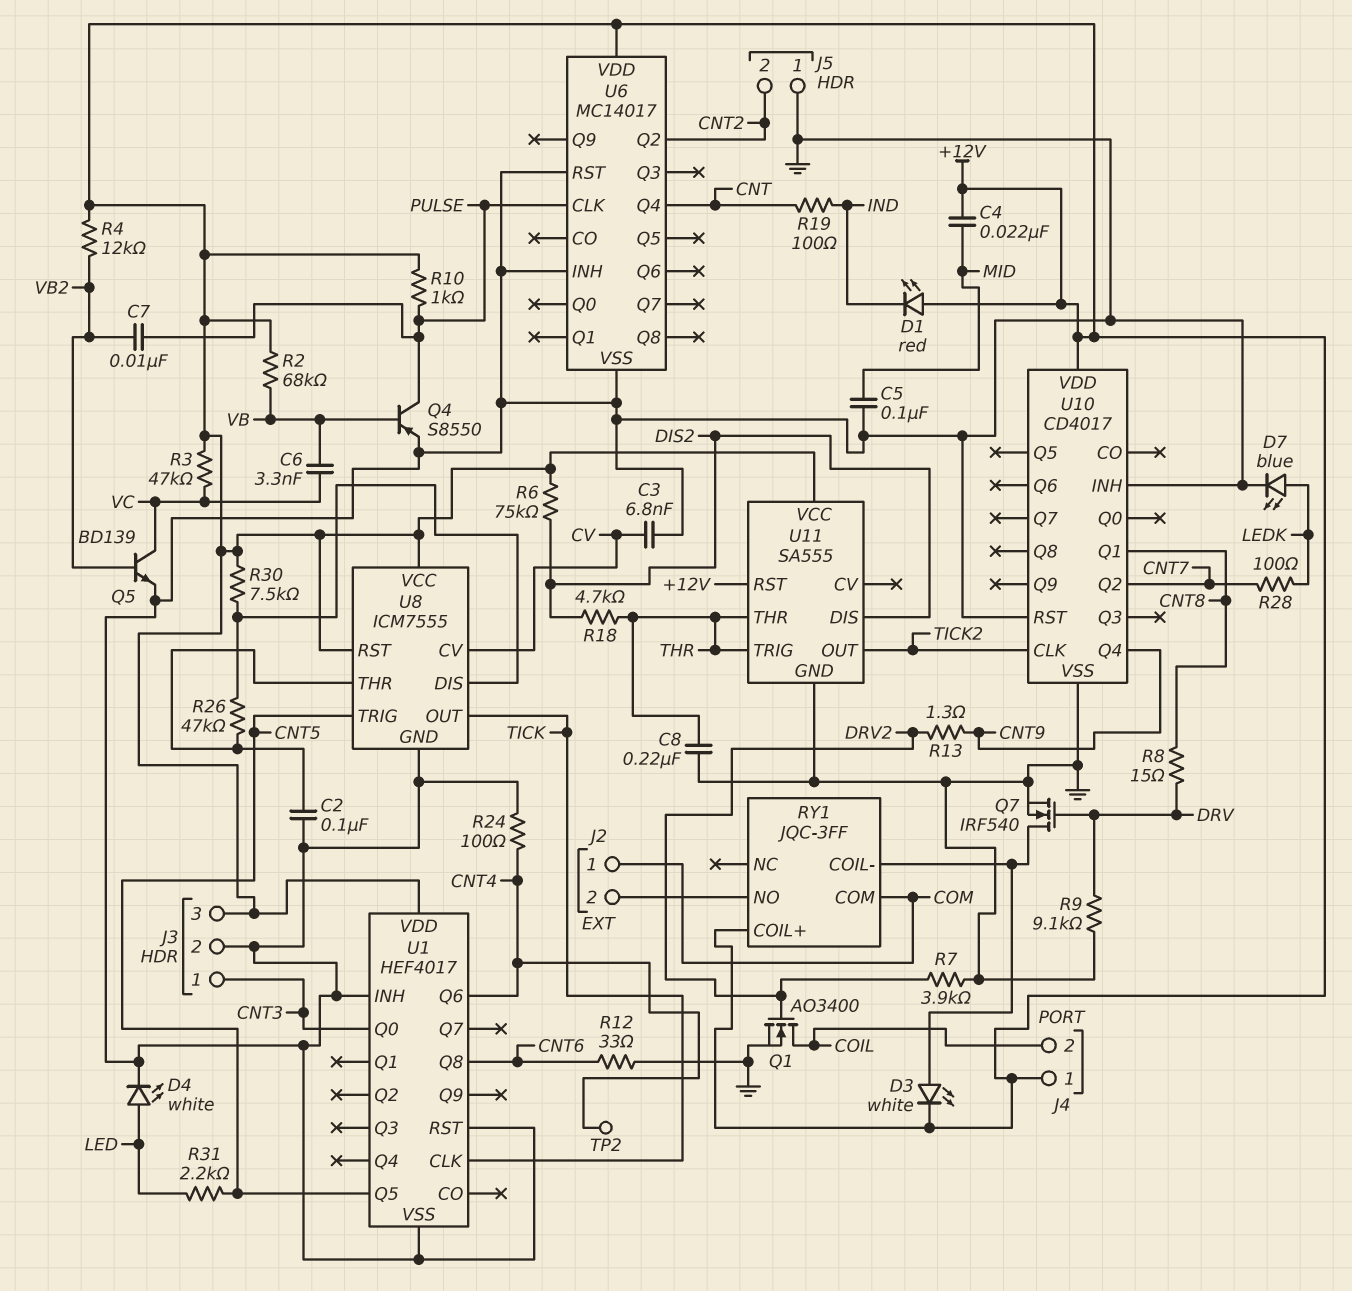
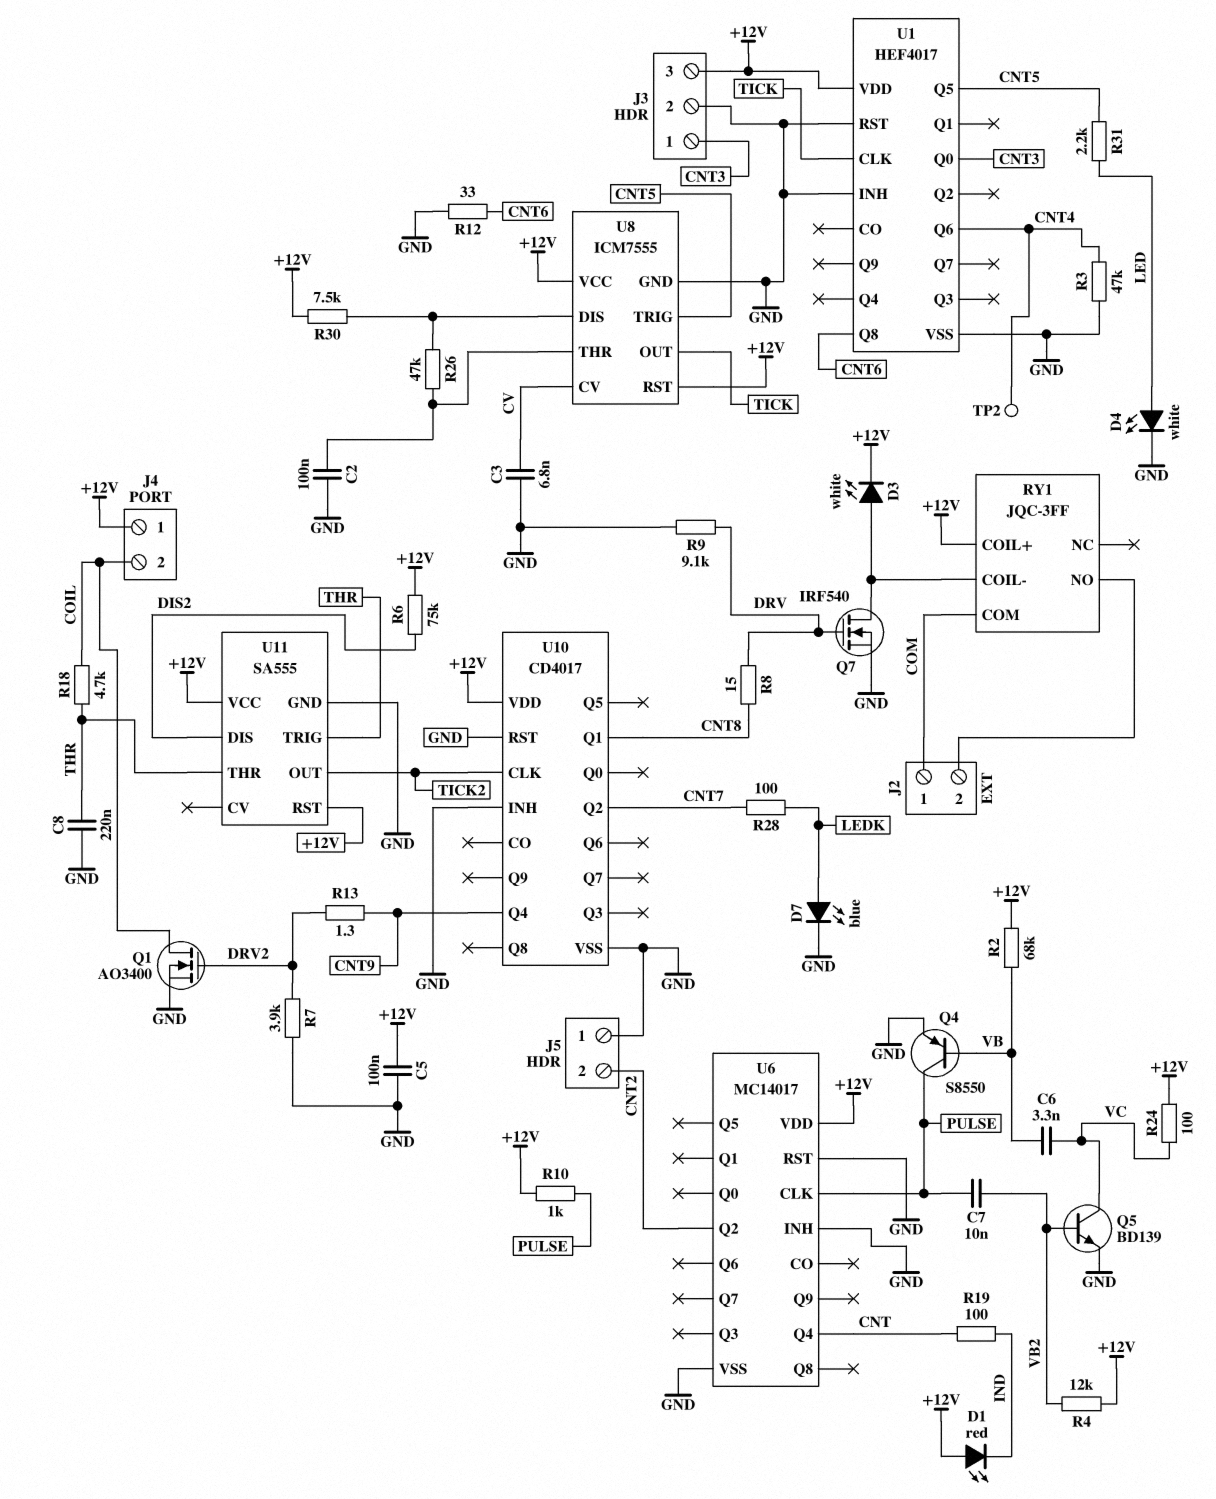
C4: 22nF (+12V, MID) -> none
C5: 100nF (GND, MID) -> 100nF (+12V, GND)
R3: 47k (+12V, VC) -> 47k (CNT4, GND)
R18: 4.7k (DIS2, THR) -> 4.7k (COIL, THR)
R24: 100 (CNT4, GND) -> 100 (+12V, VC)

